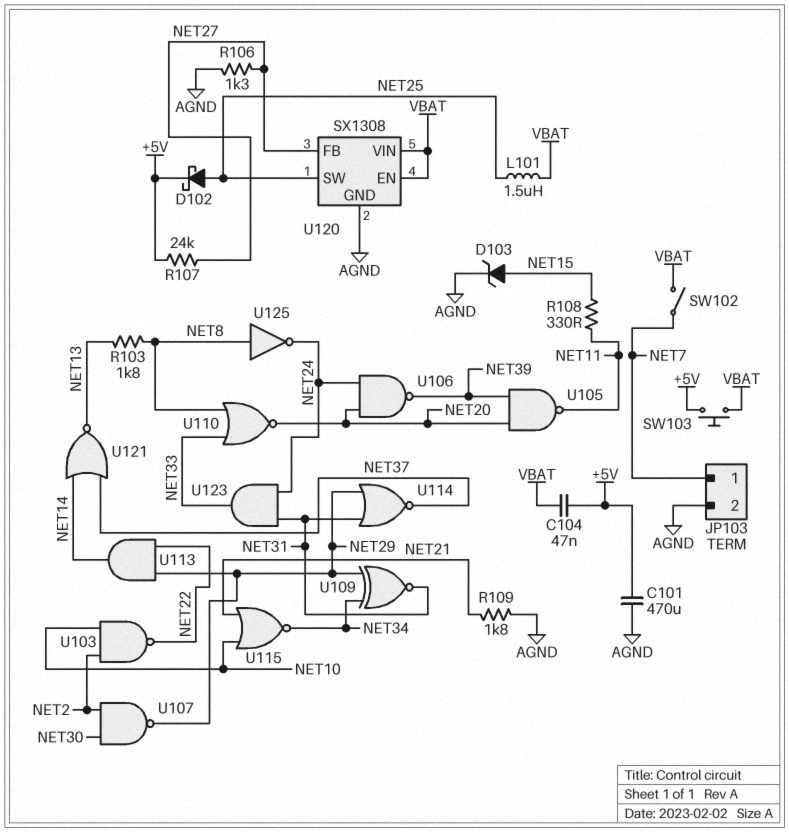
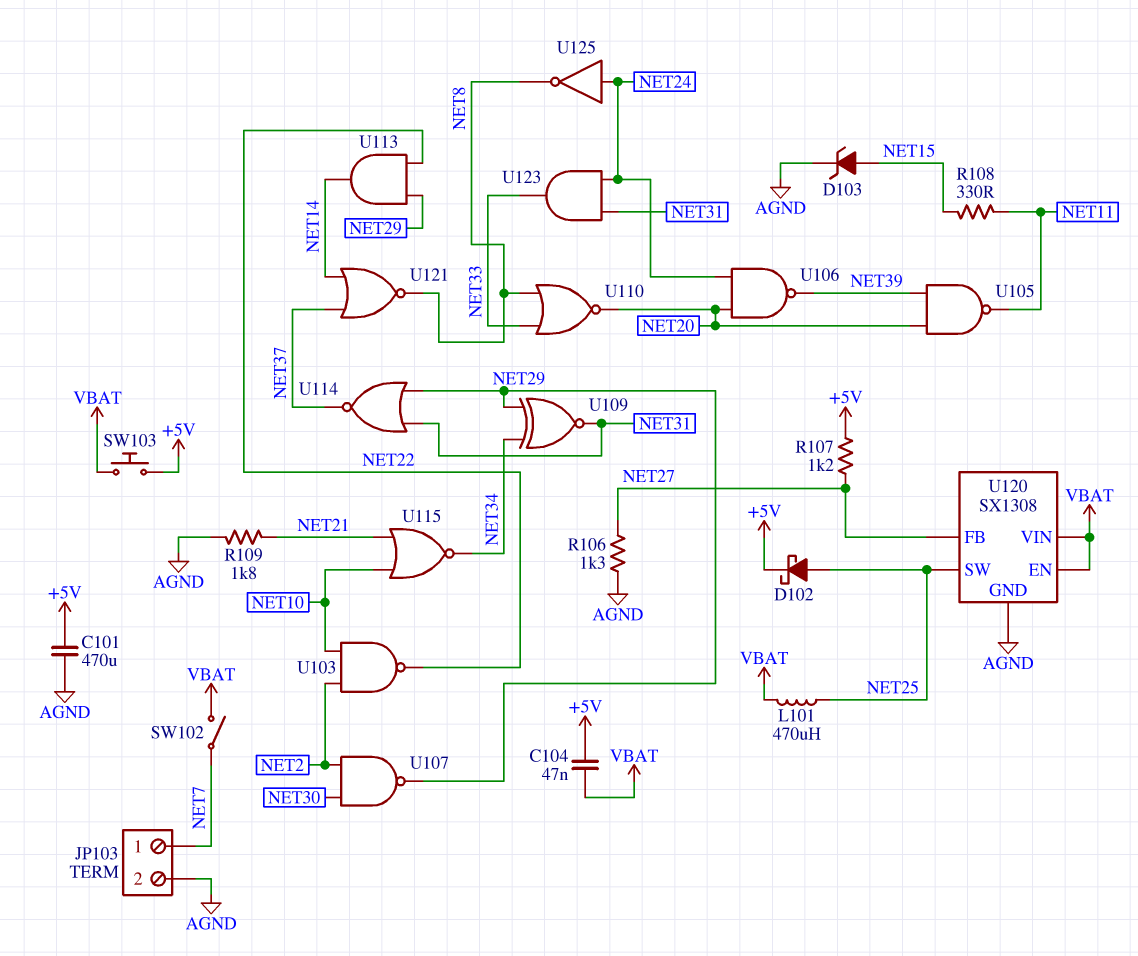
L101: 1.5uH (NET25, VBAT) -> 470uH (NET25, VBAT)
R103: 1.8k (NET8, NET13) -> none
R107: 24k (+5V, NET27) -> 1.2k (+5V, NET27)
U121: NOR (in NET14, in NET37, out NET13) -> NOR (in NET14, in NET37, out NET8)
U125: NOT (in NET8, out NET24) -> NOT (in NET24, out NET8)

